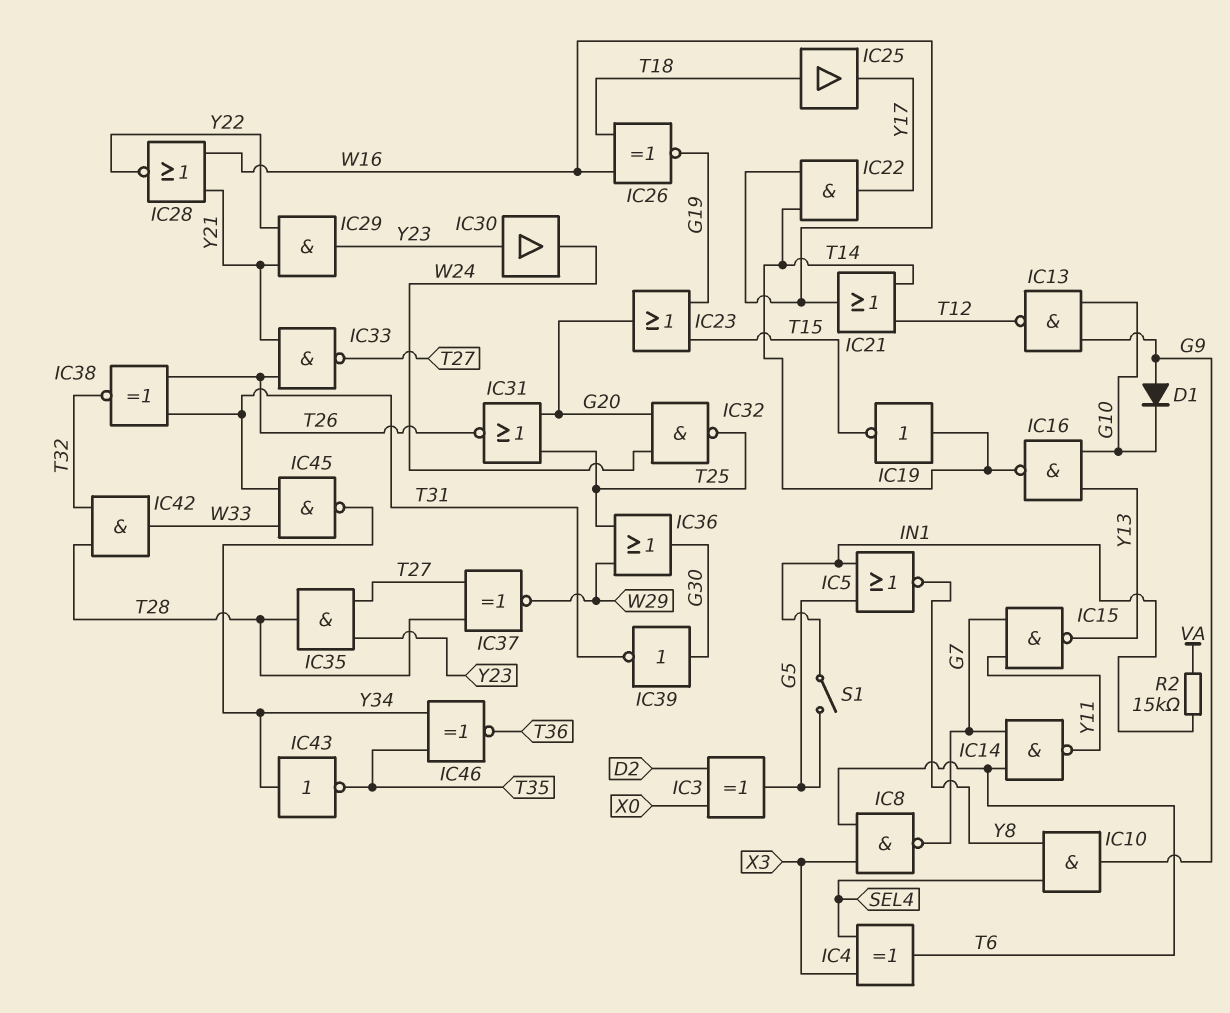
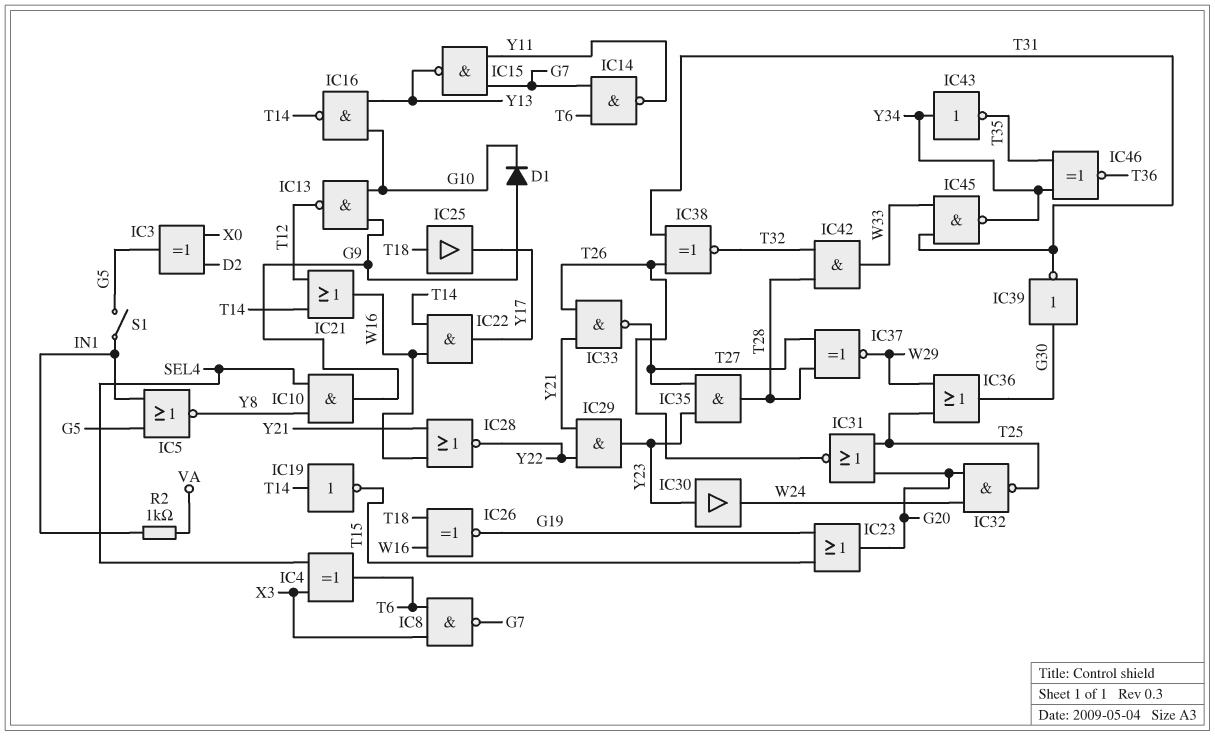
R2: 15k (IN1, VA) -> 1k (IN1, VA)

